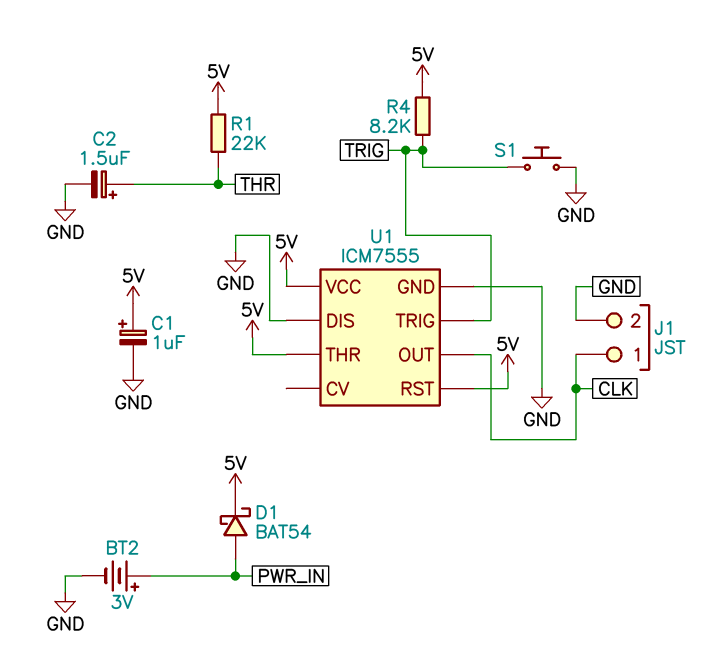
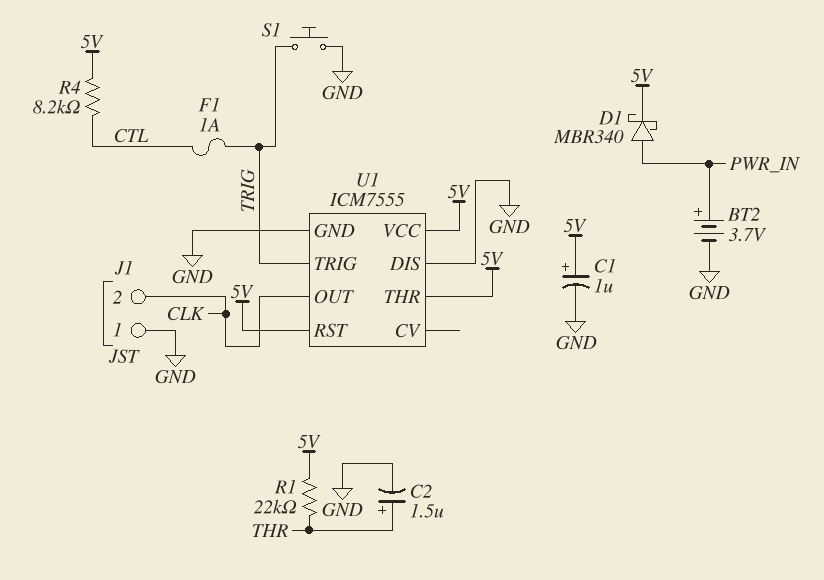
BT2: 3V (plus PWR_IN, minus GND) -> 3.7V (plus PWR_IN, minus GND)
D1: schottky BAT54 (A PWR_IN, K 5V) -> schottky MBR340 (A PWR_IN, K 5V)
F1: none -> 1A (CTL, TRIG)
J1 pin 1: CLK -> GND
J1 pin 2: GND -> CLK
R4: 8.2k (5V, TRIG) -> 8.2k (5V, CTL)

